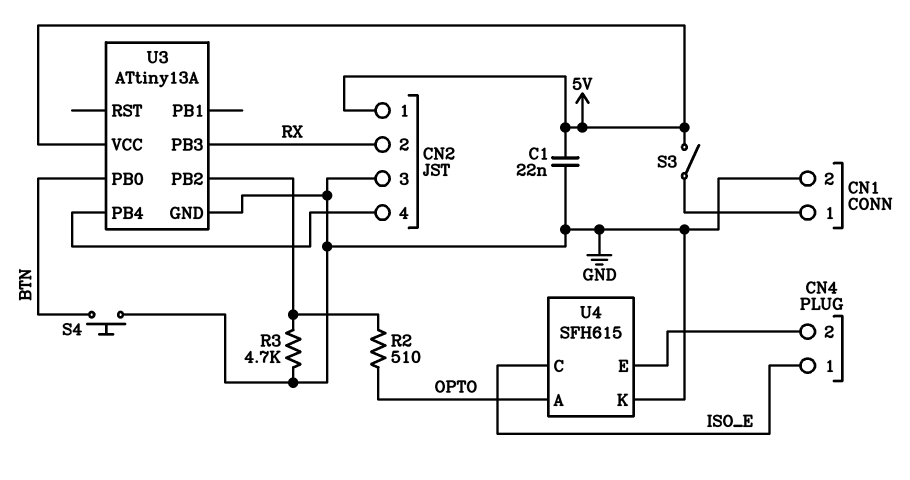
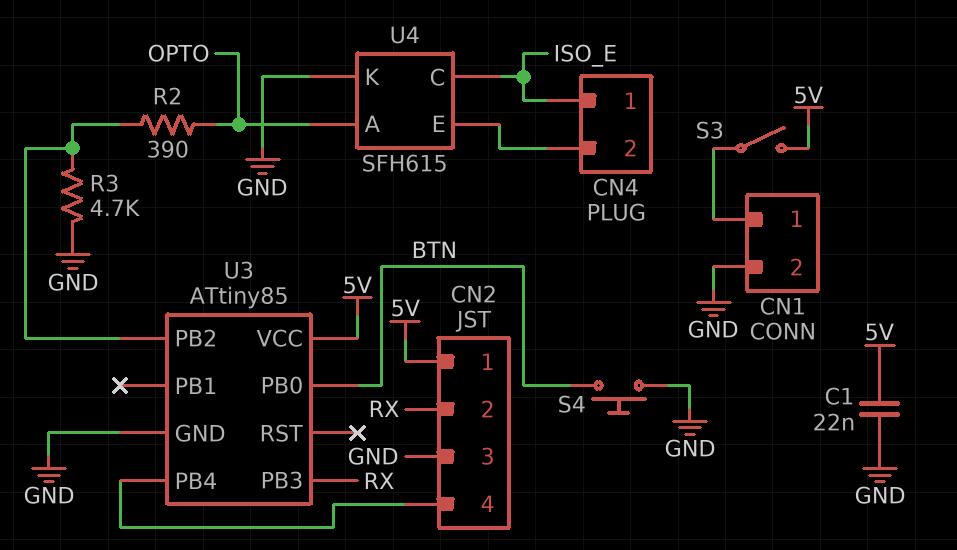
R2: 510 (OPTO, U3/PB2) -> 390 (OPTO, U3/PB2)
U3: ATtiny13A -> ATtiny85

